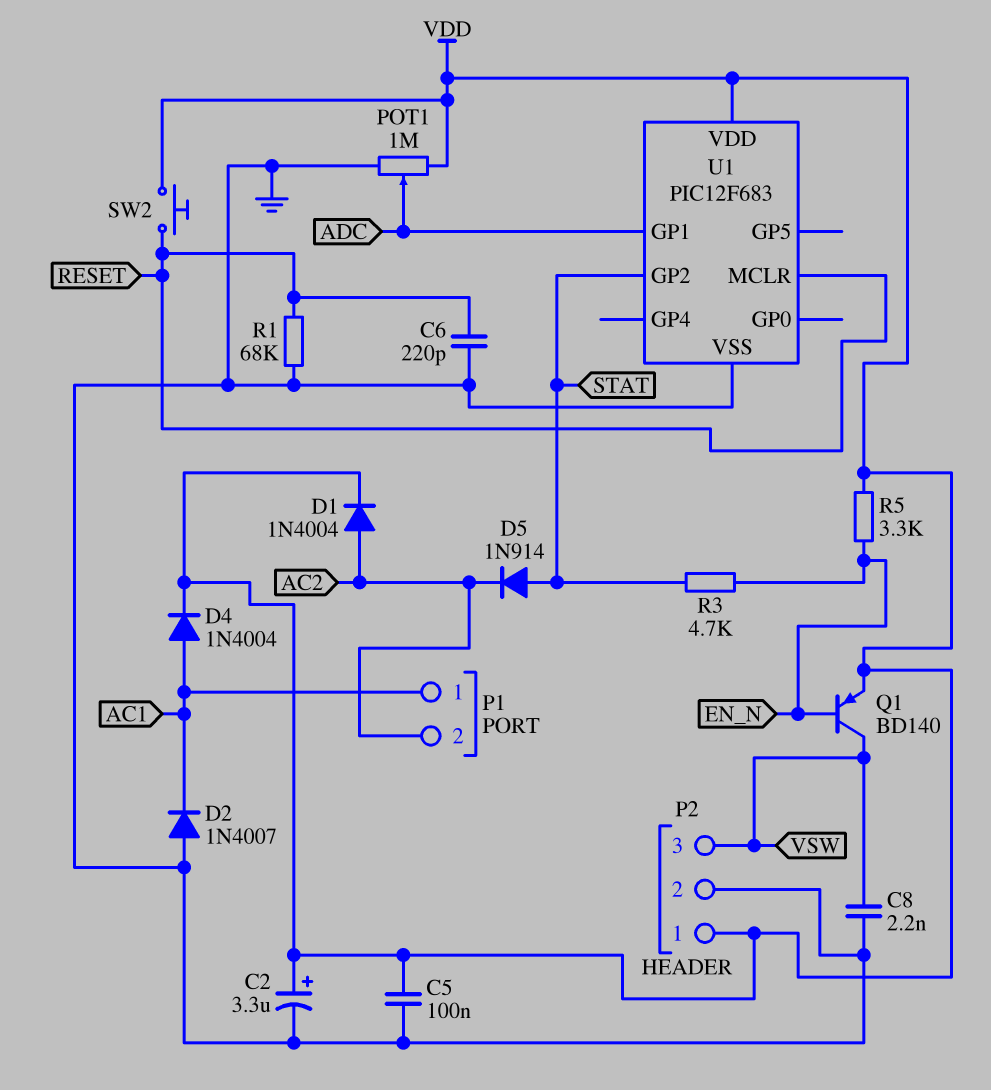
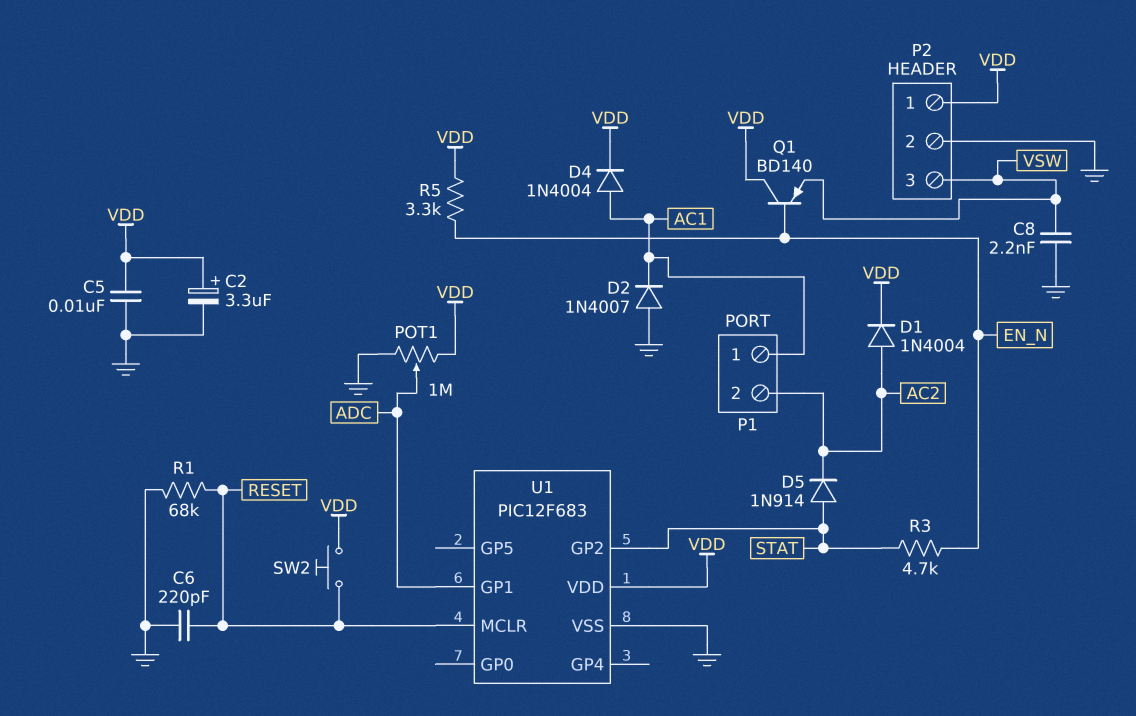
C5: 100nF (GND, VDD) -> 10nF (GND, VDD)
Q1: PNP BD140 (B EN_N, C VSW, E VDD) -> PNP BD140 (B EN_N, C VDD, E VSW)

